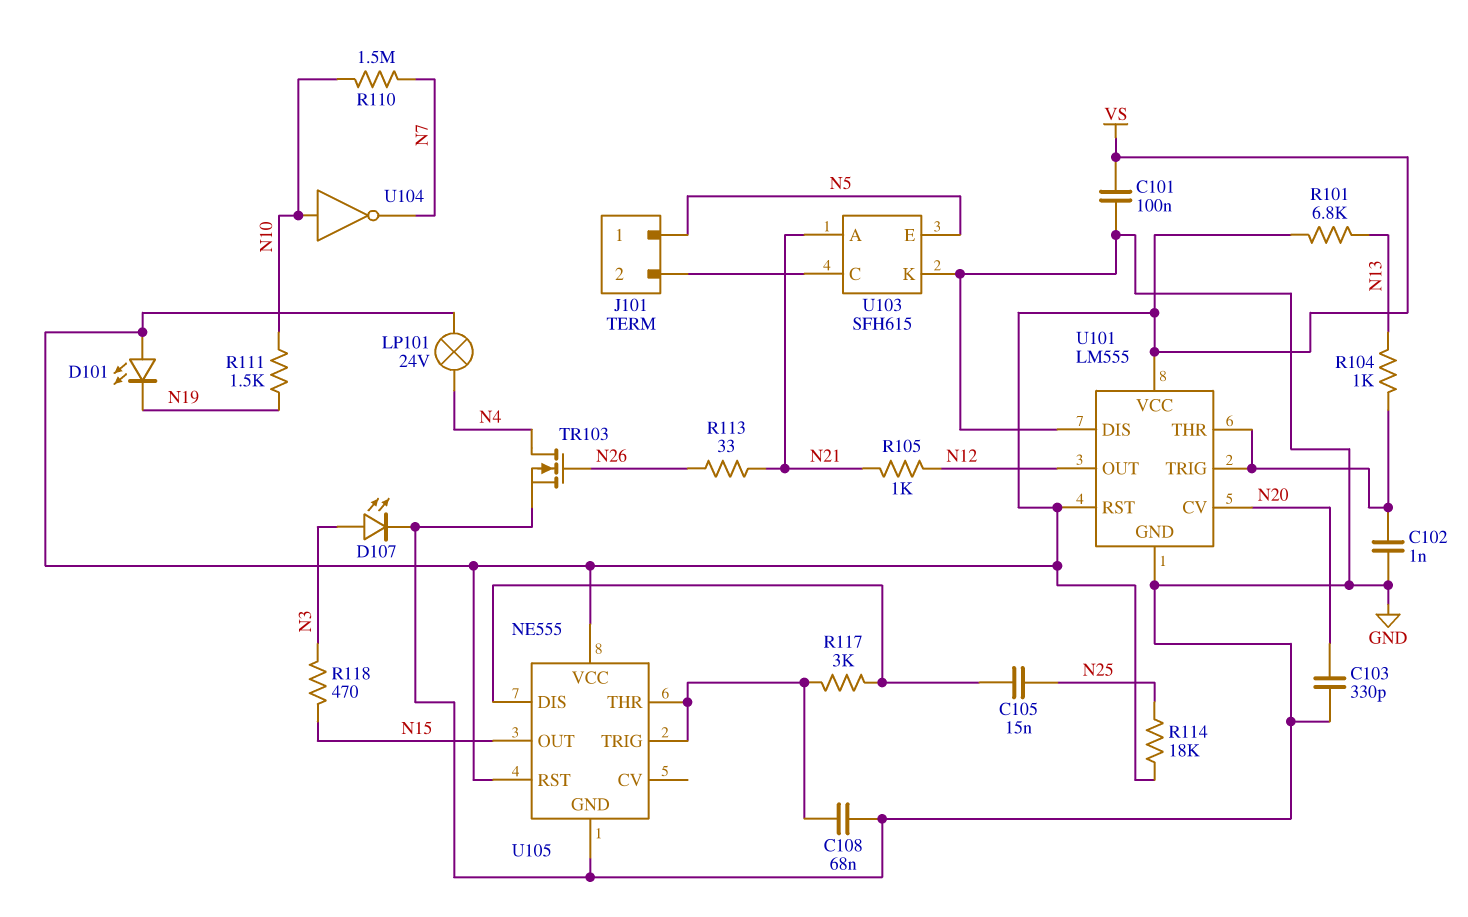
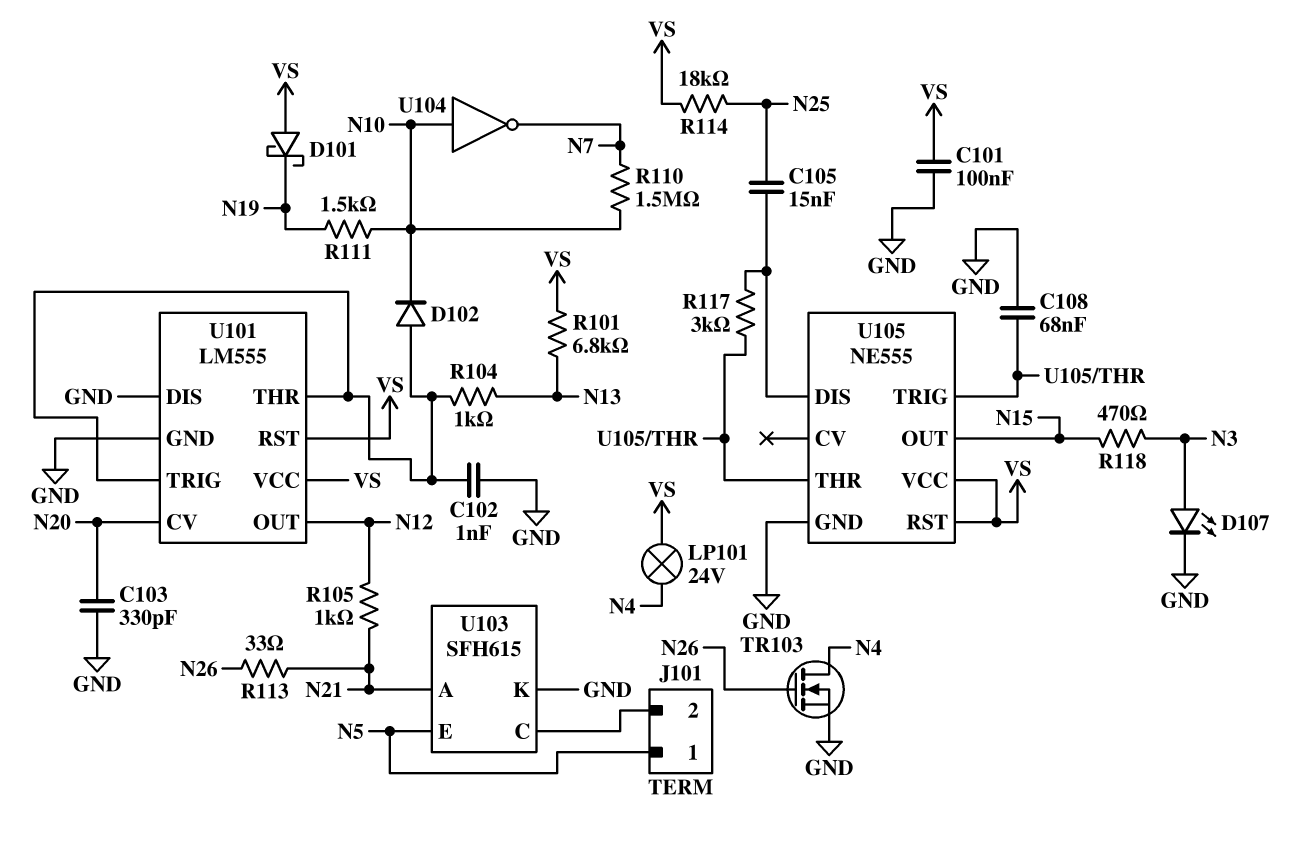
D101: LED (A VS, K N19) -> schottky (A VS, K N19)
D102: none -> diode (A U101/THR, K N10)

